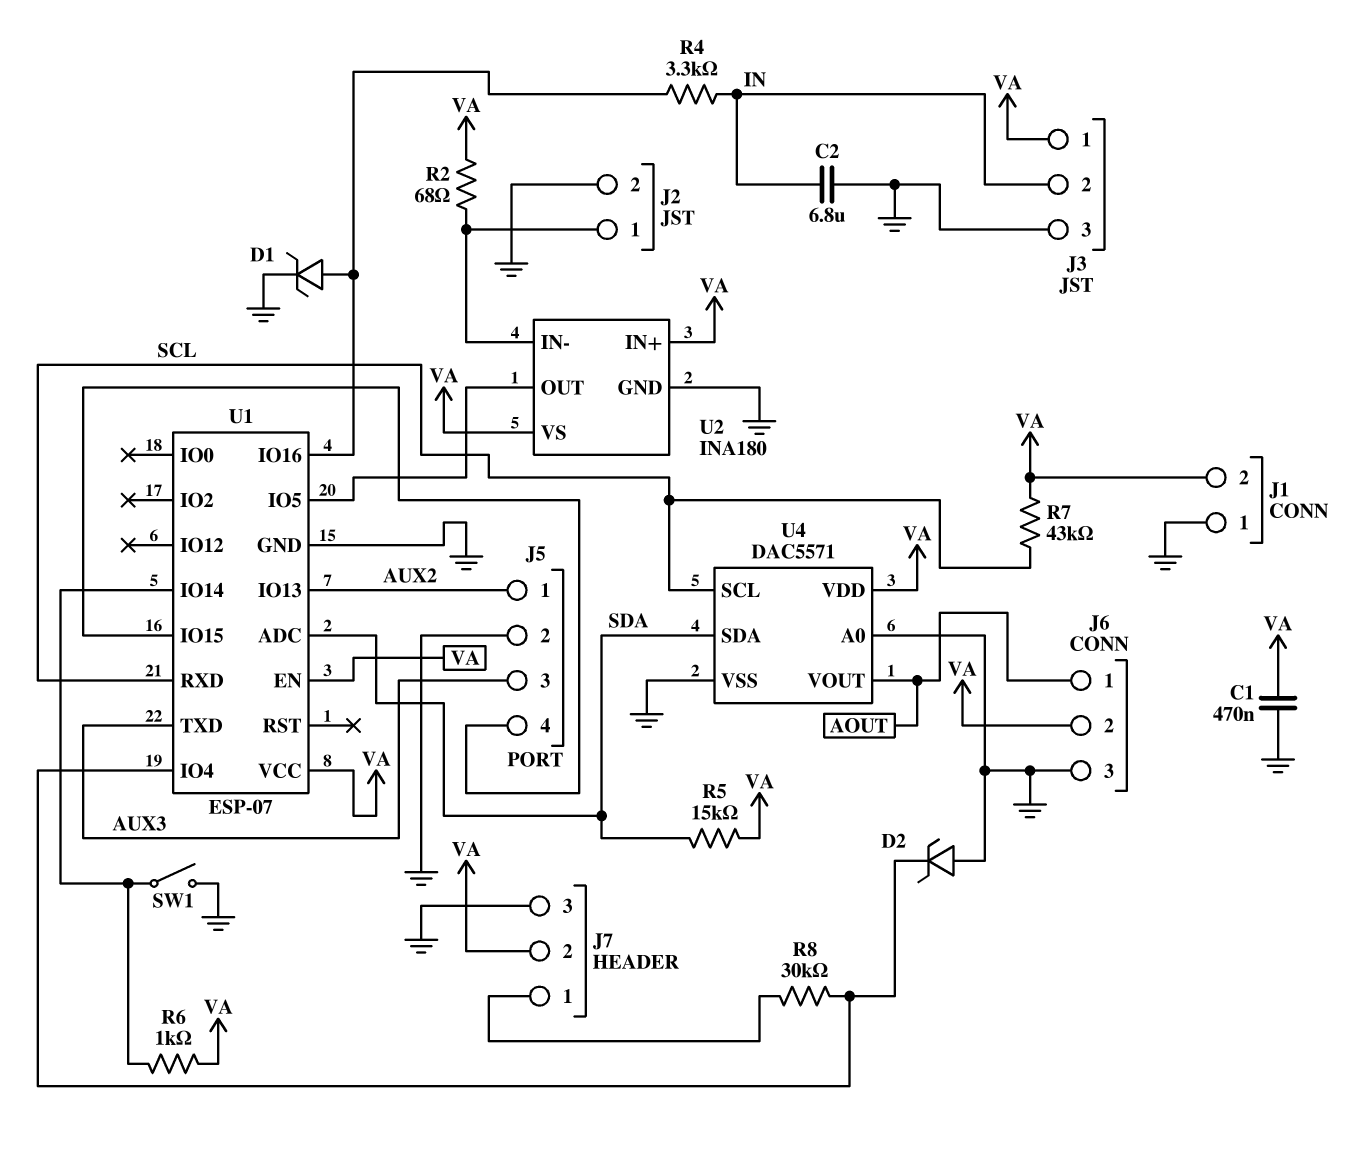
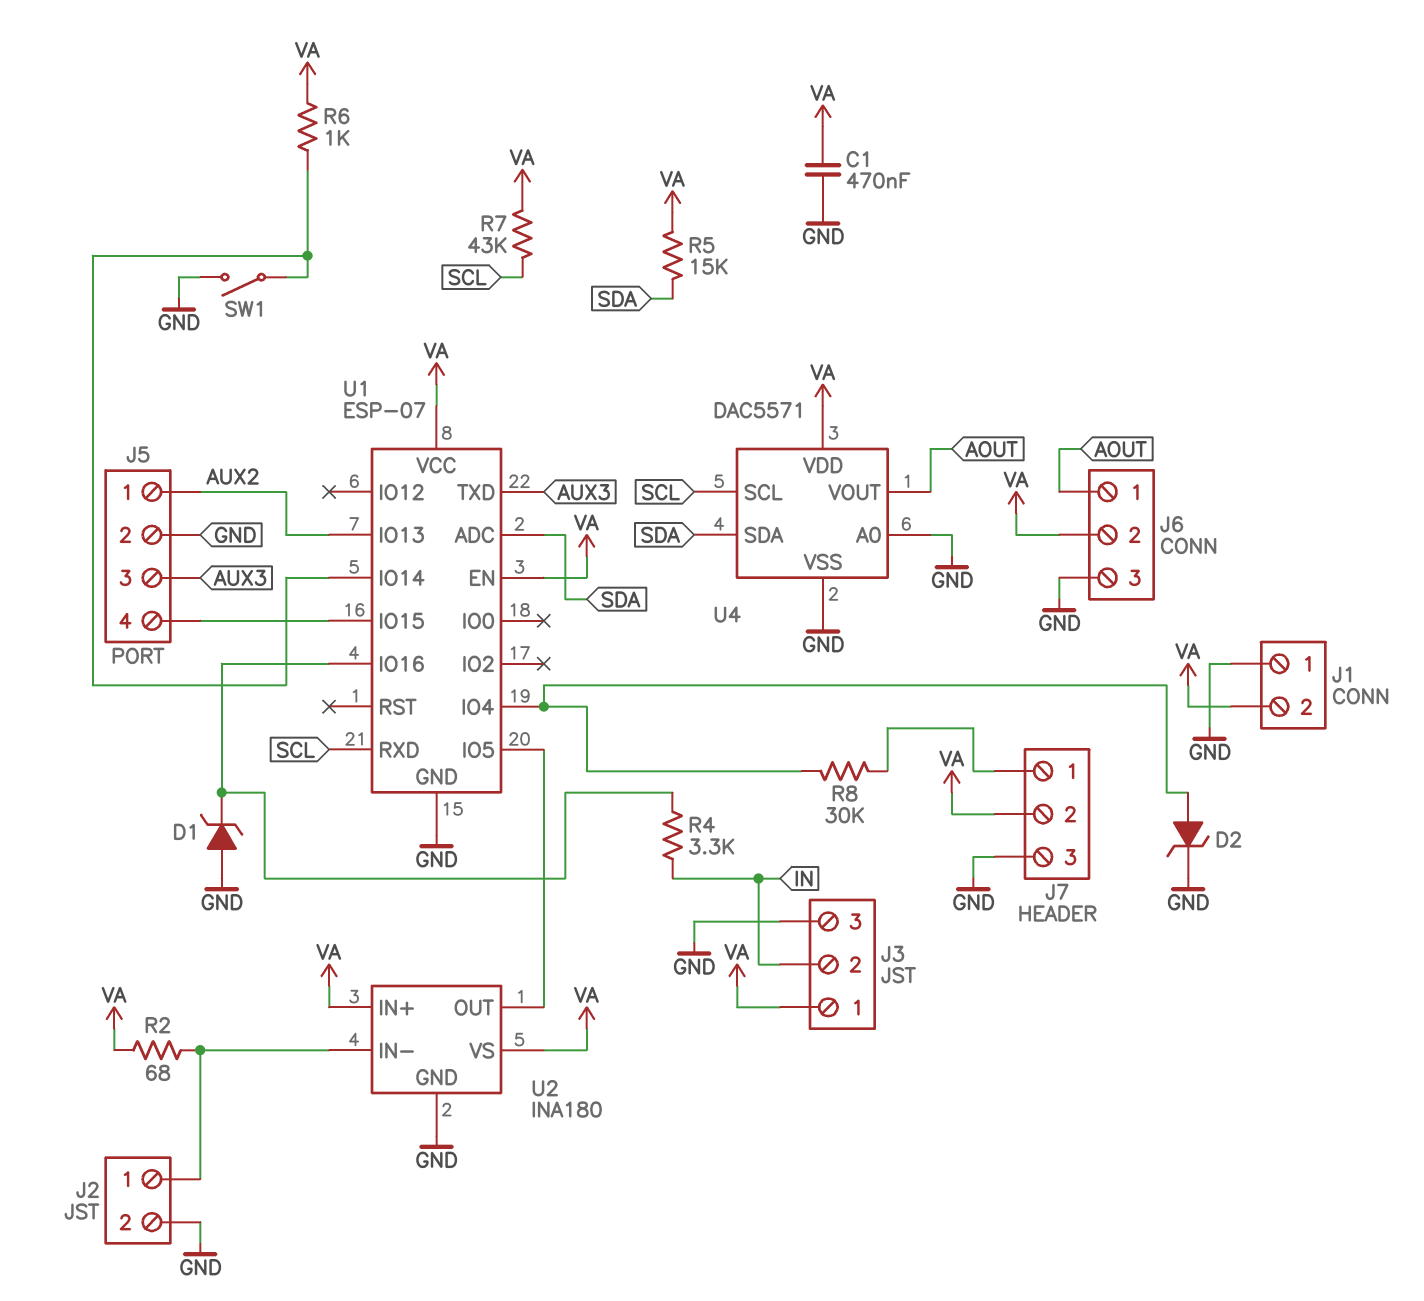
C2: 6.8uF (GND, IN) -> none
D1: zener (A U1/IO16, K GND) -> zener (A GND, K U1/IO16)
D2: zener (A GND, K U1/IO4) -> zener (A U1/IO4, K GND)

